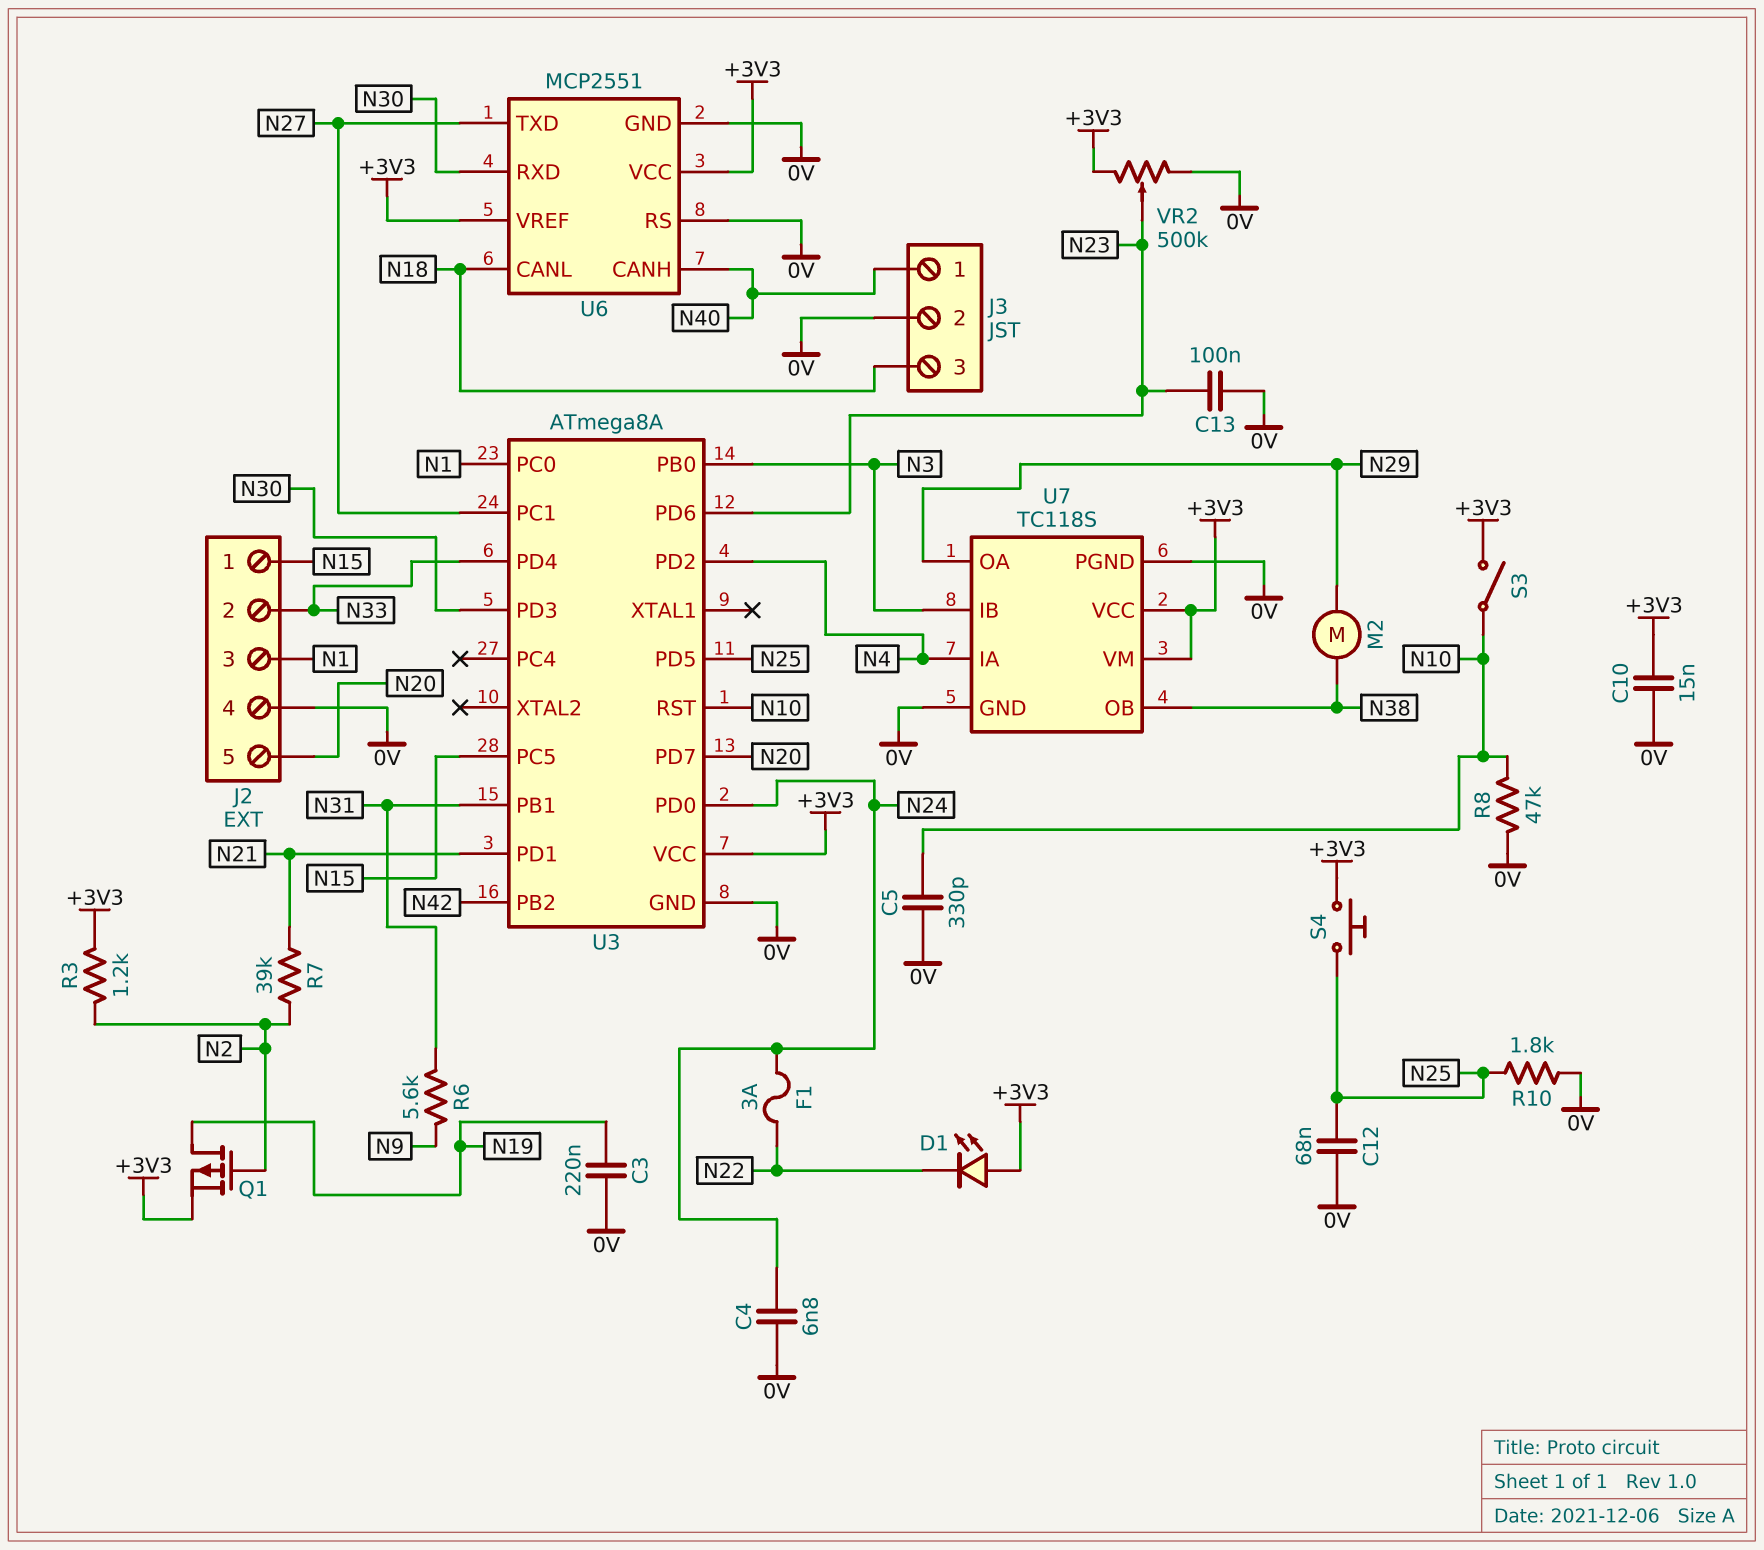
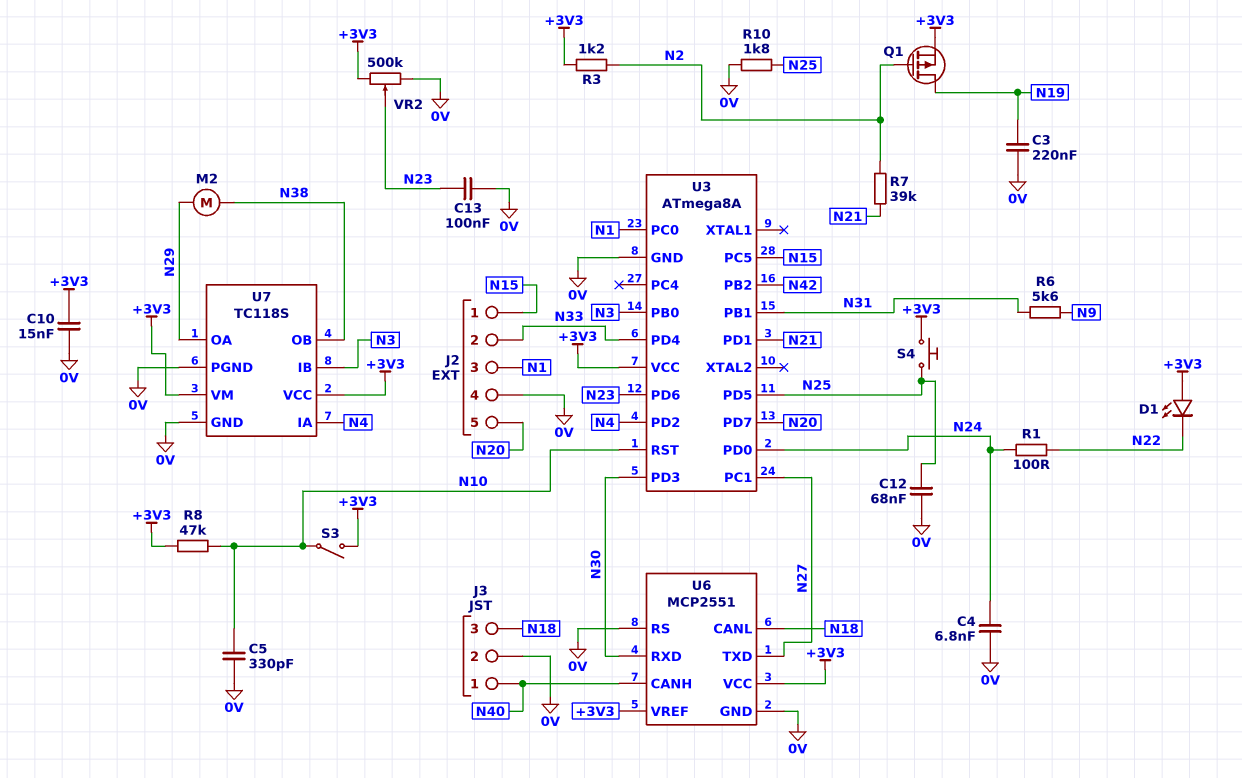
F1: 3A (N22, N24) -> none
R1: none -> 100 (N22, N24)
R8: 47k (0V, N10) -> 47k (+3V3, N10)

